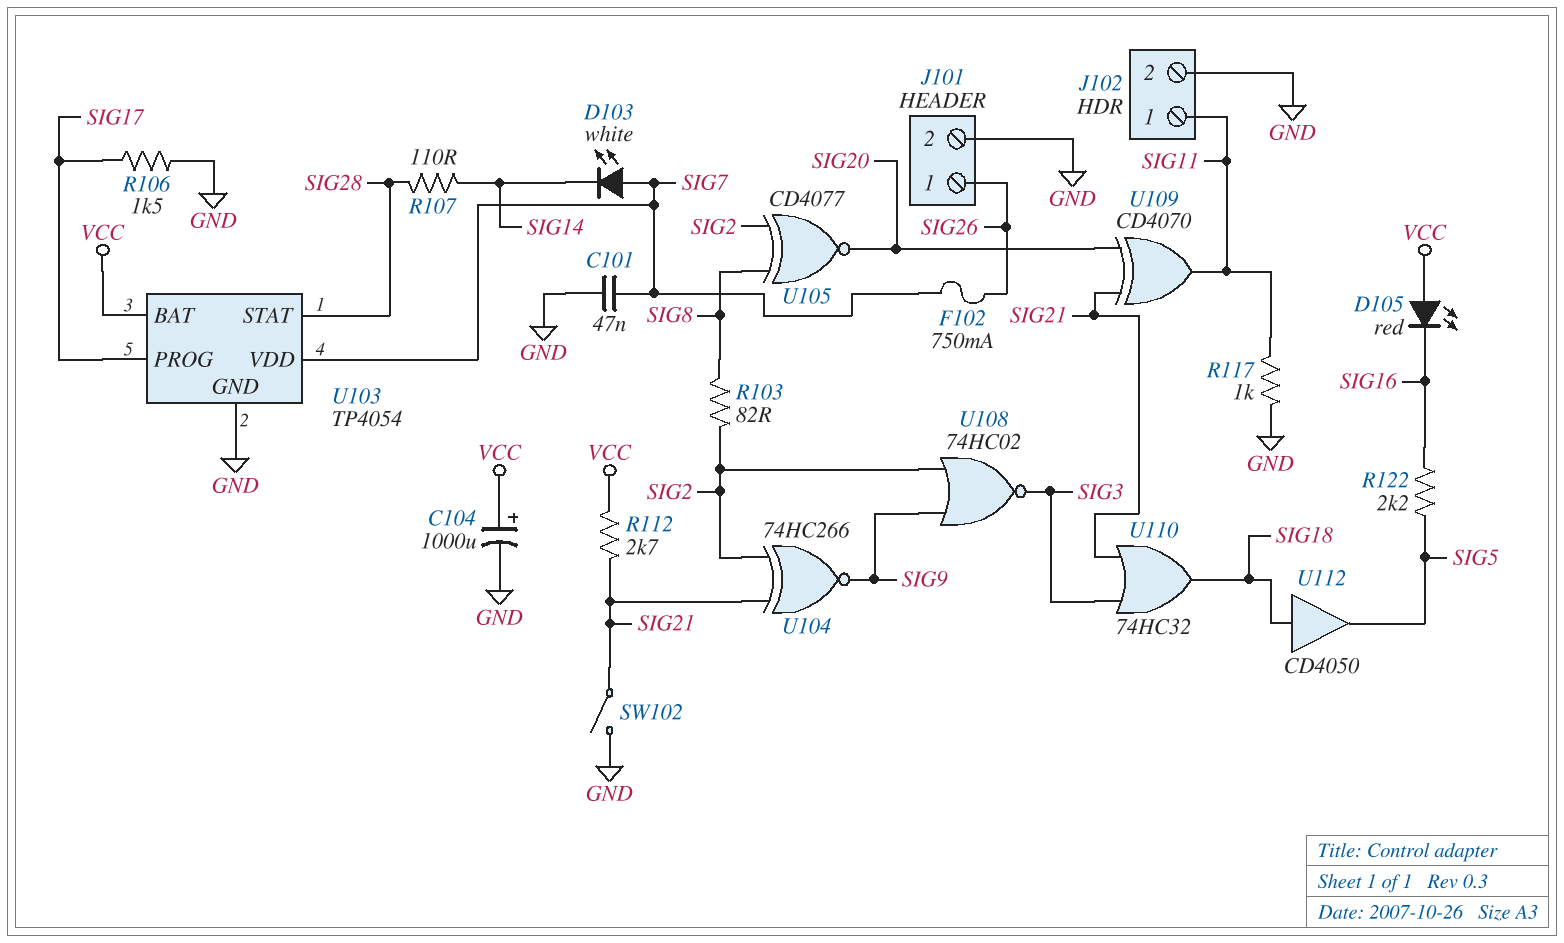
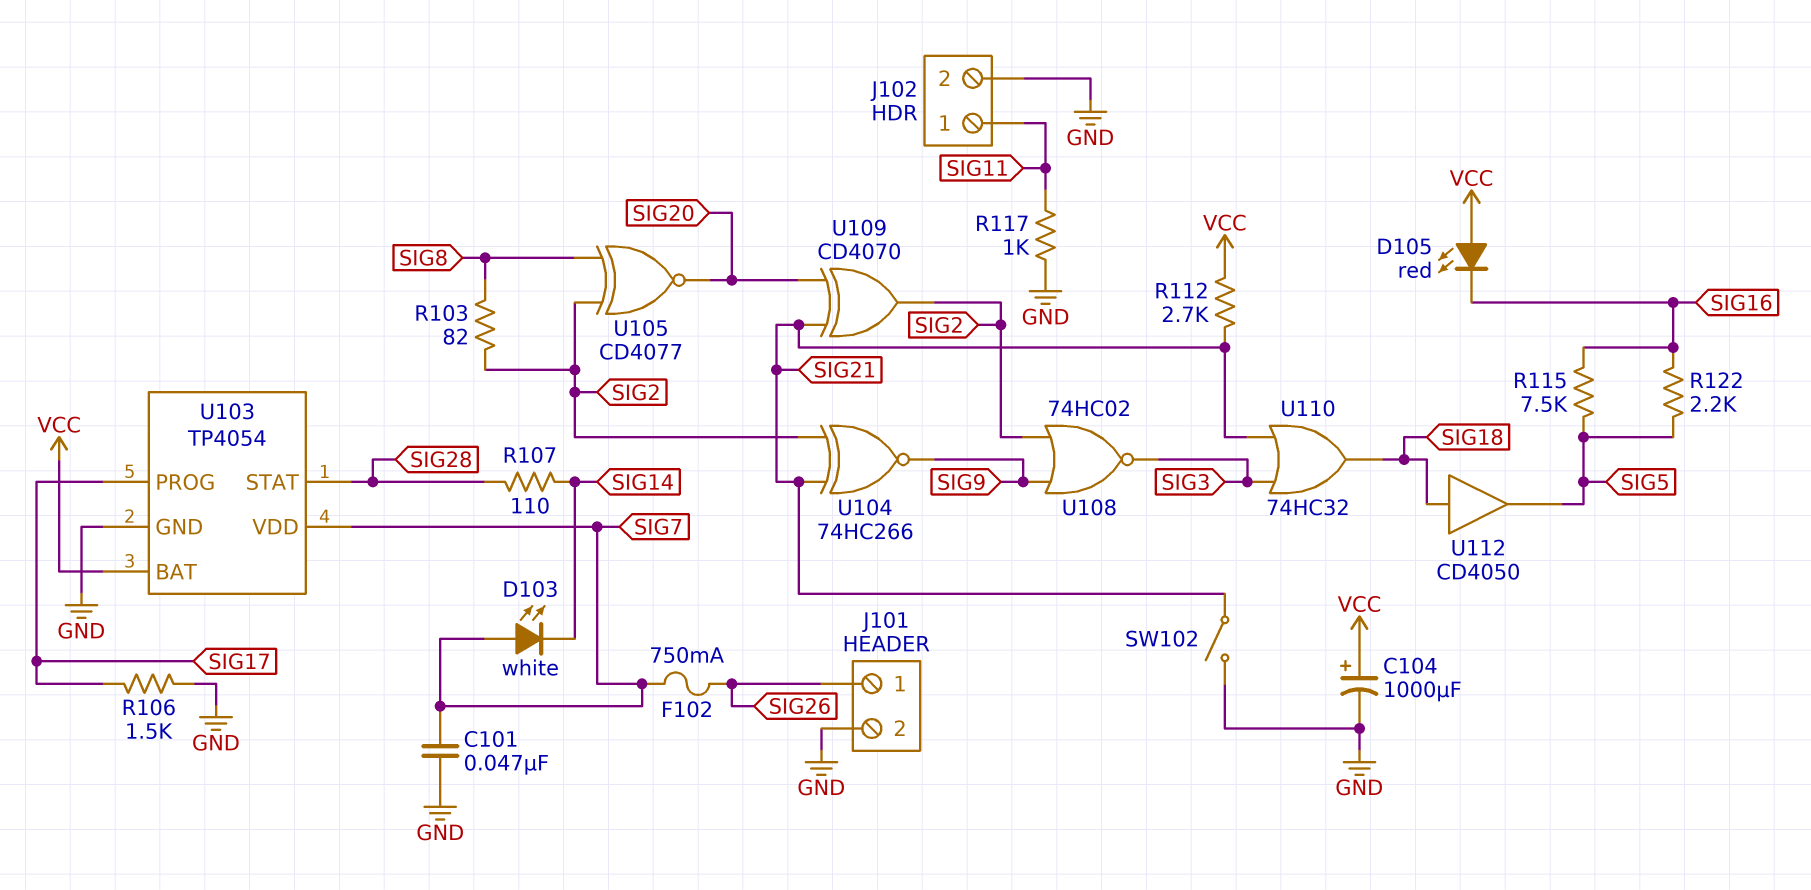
R115: none -> 7.5k (SIG5, SIG16)
U109: XOR CD4070 (in SIG20, in SIG21, out SIG11) -> XOR CD4070 (in SIG20, in SIG21, out SIG2)

